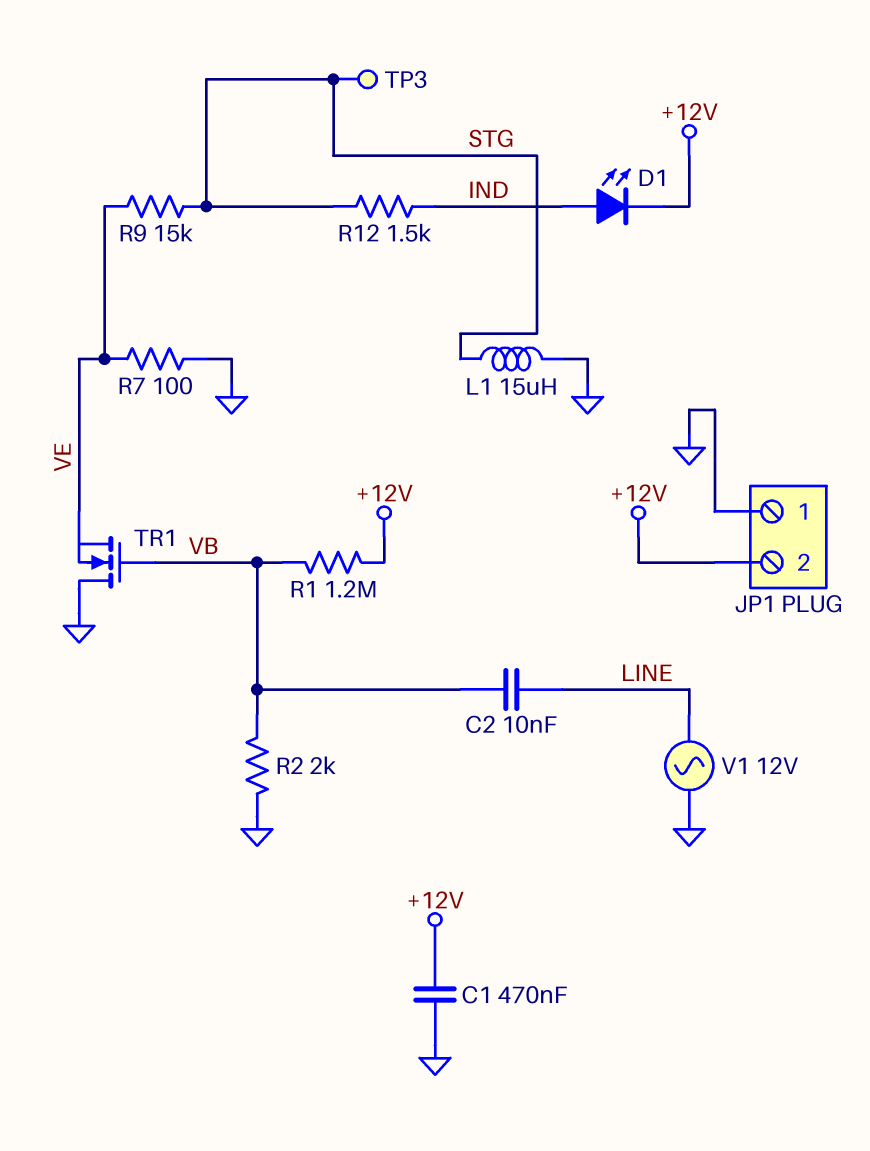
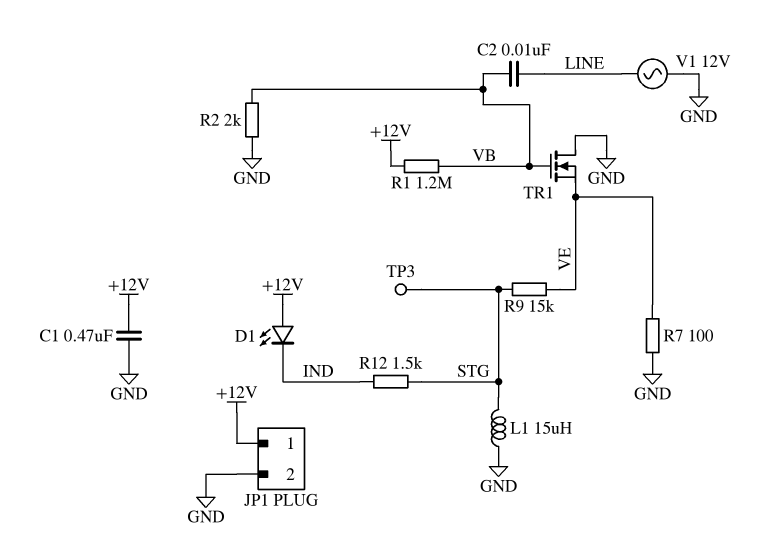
D1: LED (A IND, K +12V) -> LED (A +12V, K IND)
JP1 pin 1: GND -> +12V
JP1 pin 2: +12V -> GND

